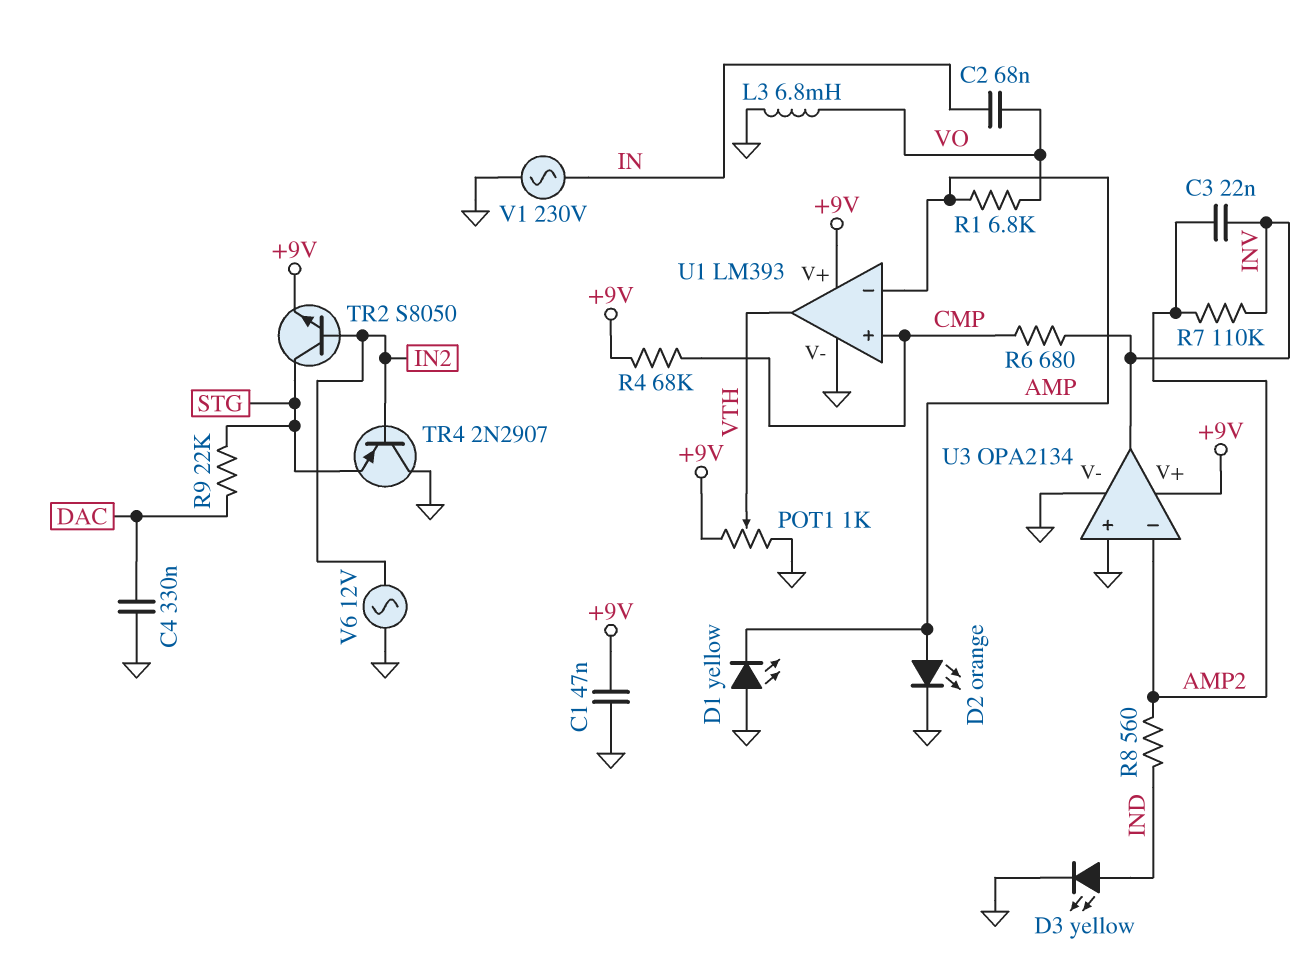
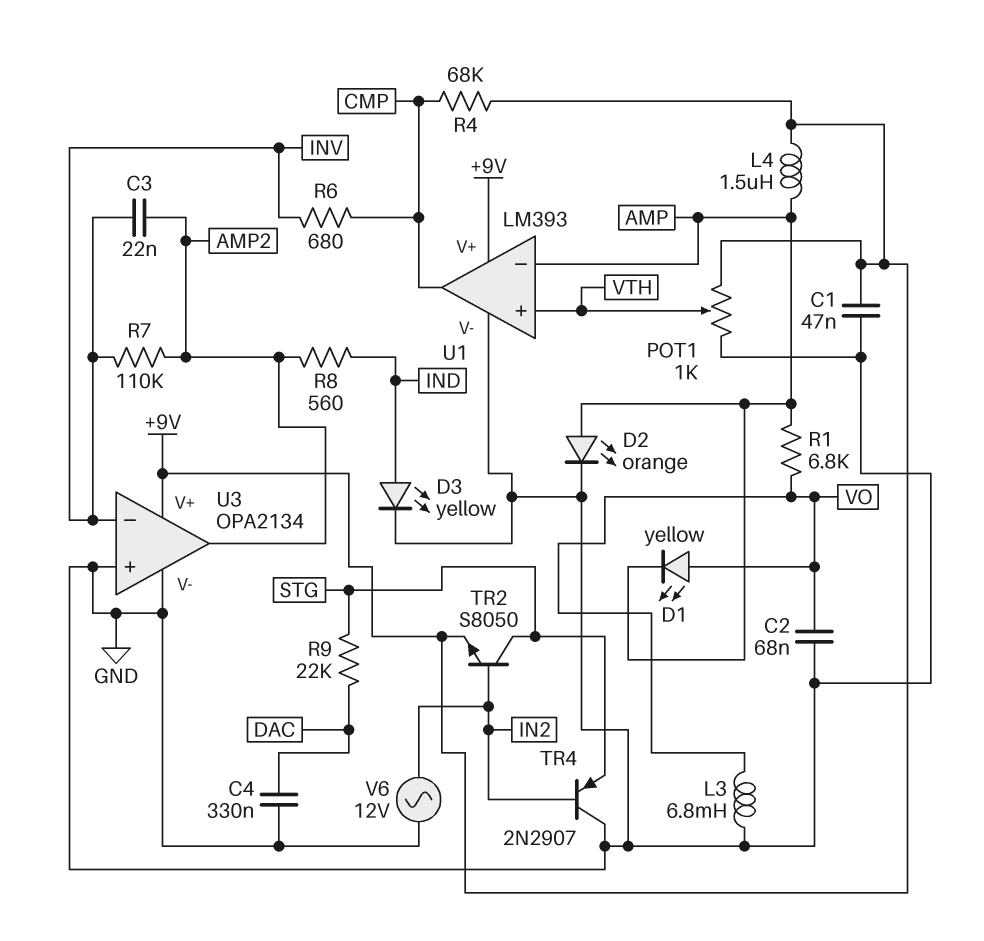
C2: 68nF (IN, VO) -> 68nF (GND, VO)
D1: LED yellow (A GND, K AMP) -> LED yellow (A VO, K AMP)
L4: none -> 1.5uH (+9V, AMP)
U1 pin in+: CMP -> VTH
U1 pin out: VTH -> CMP
U3 pin in-: AMP2 -> INV
U3 pin out: INV -> AMP2
V1: AC 230V (GND, IN) -> none

